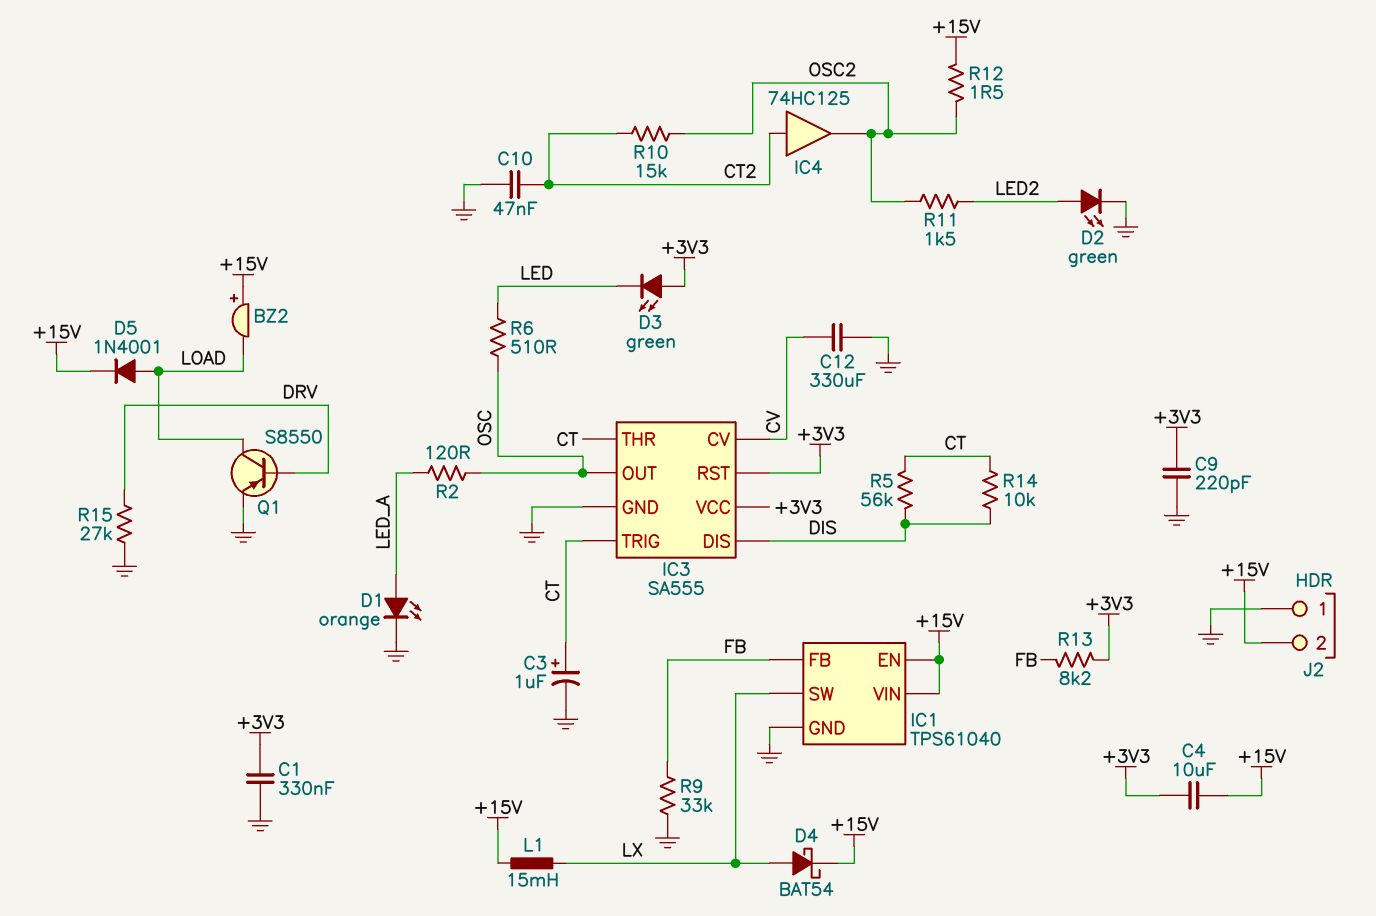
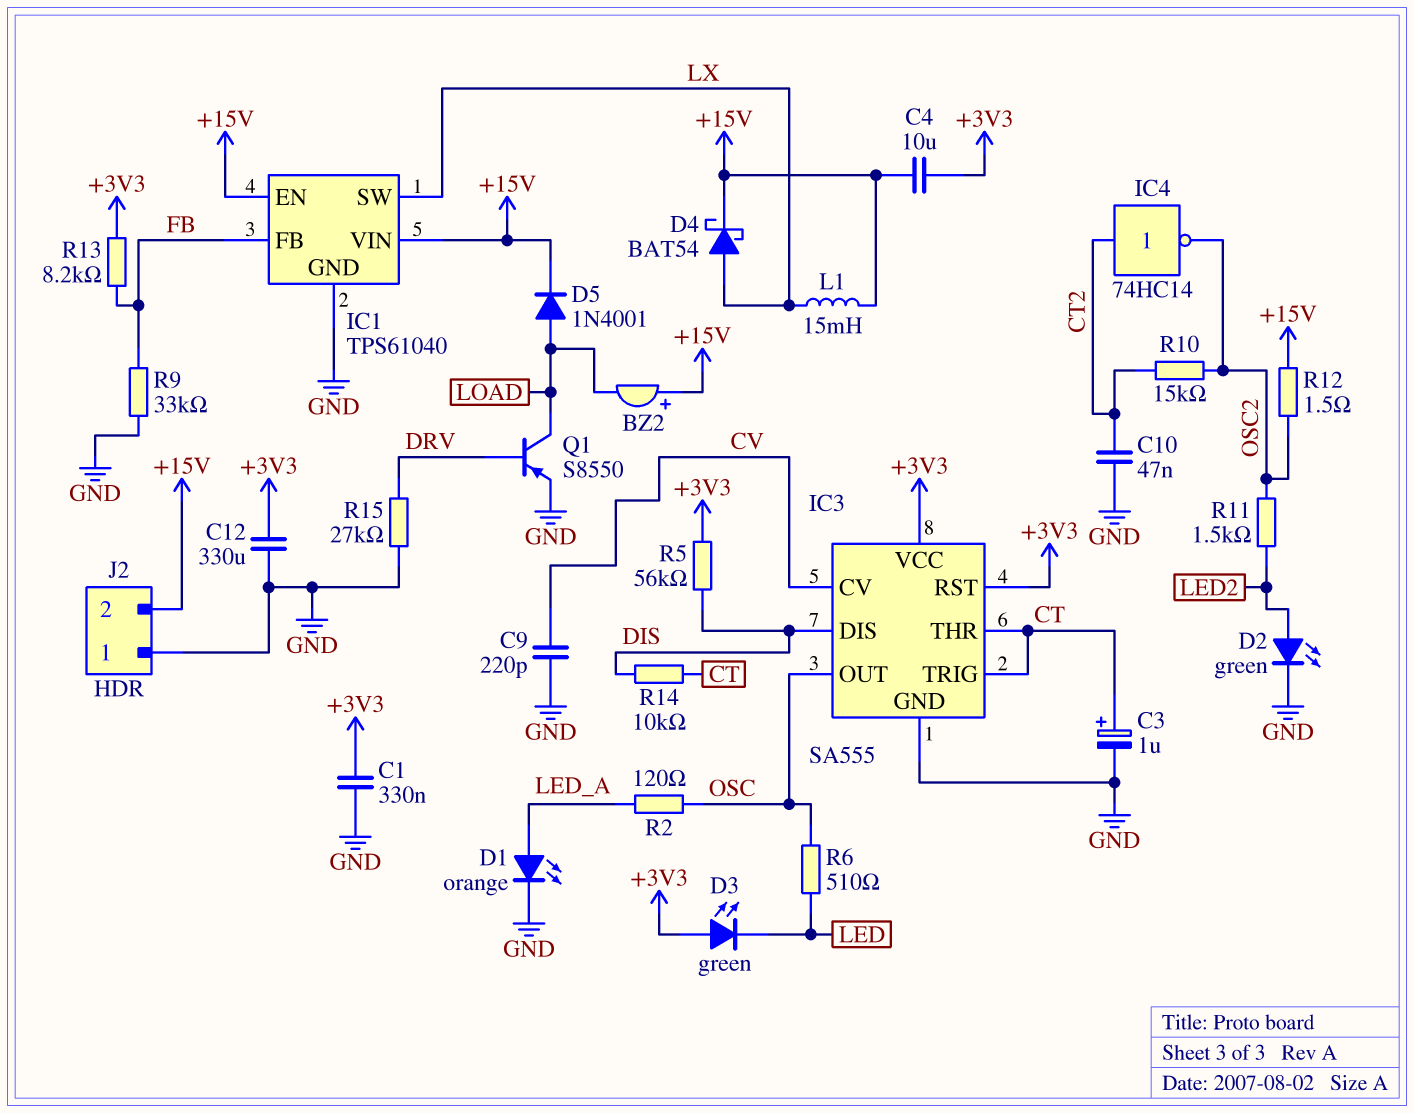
C9: 220pF (+3V3, GND) -> 220pF (CV, GND)
C12: 330uF (CV, GND) -> 330uF (+3V3, GND)
IC4: buffer 74HC125 (in CT2, out OSC2) -> NOT 74HC14 (in CT2, out OSC2)
R5: 56k (CT, DIS) -> 56k (+3V3, DIS)

